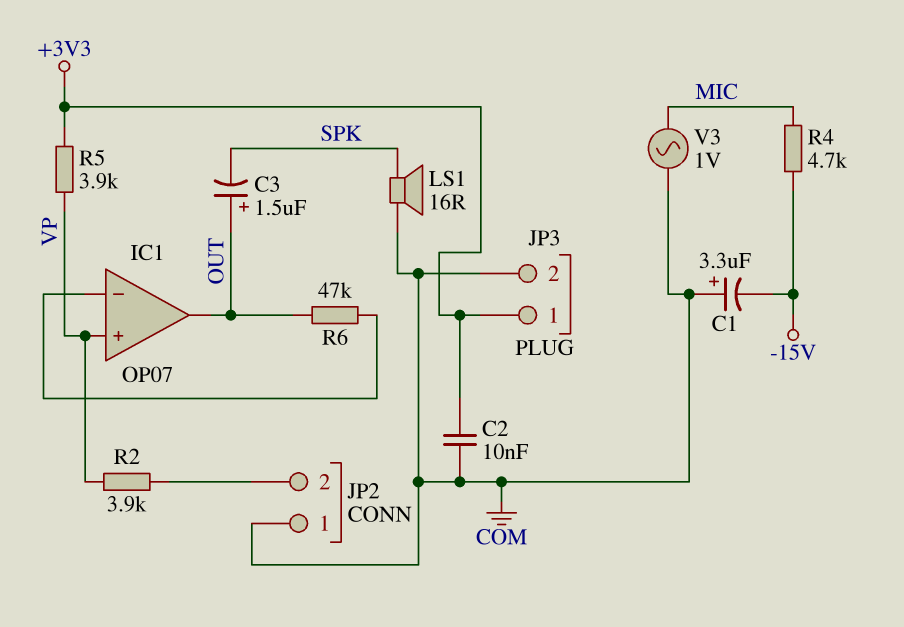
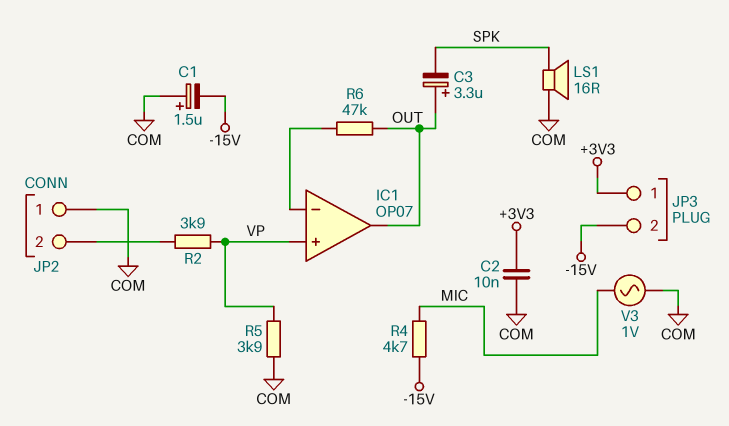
C1: 3.3uF (plus COM, minus -15V) -> 1.5uF (plus COM, minus -15V)
C3: 1.5uF (plus OUT, minus SPK) -> 3.3uF (plus OUT, minus SPK)
JP3 pin 2: COM -> -15V
R5: 3.9k (+3V3, VP) -> 3.9k (COM, VP)

